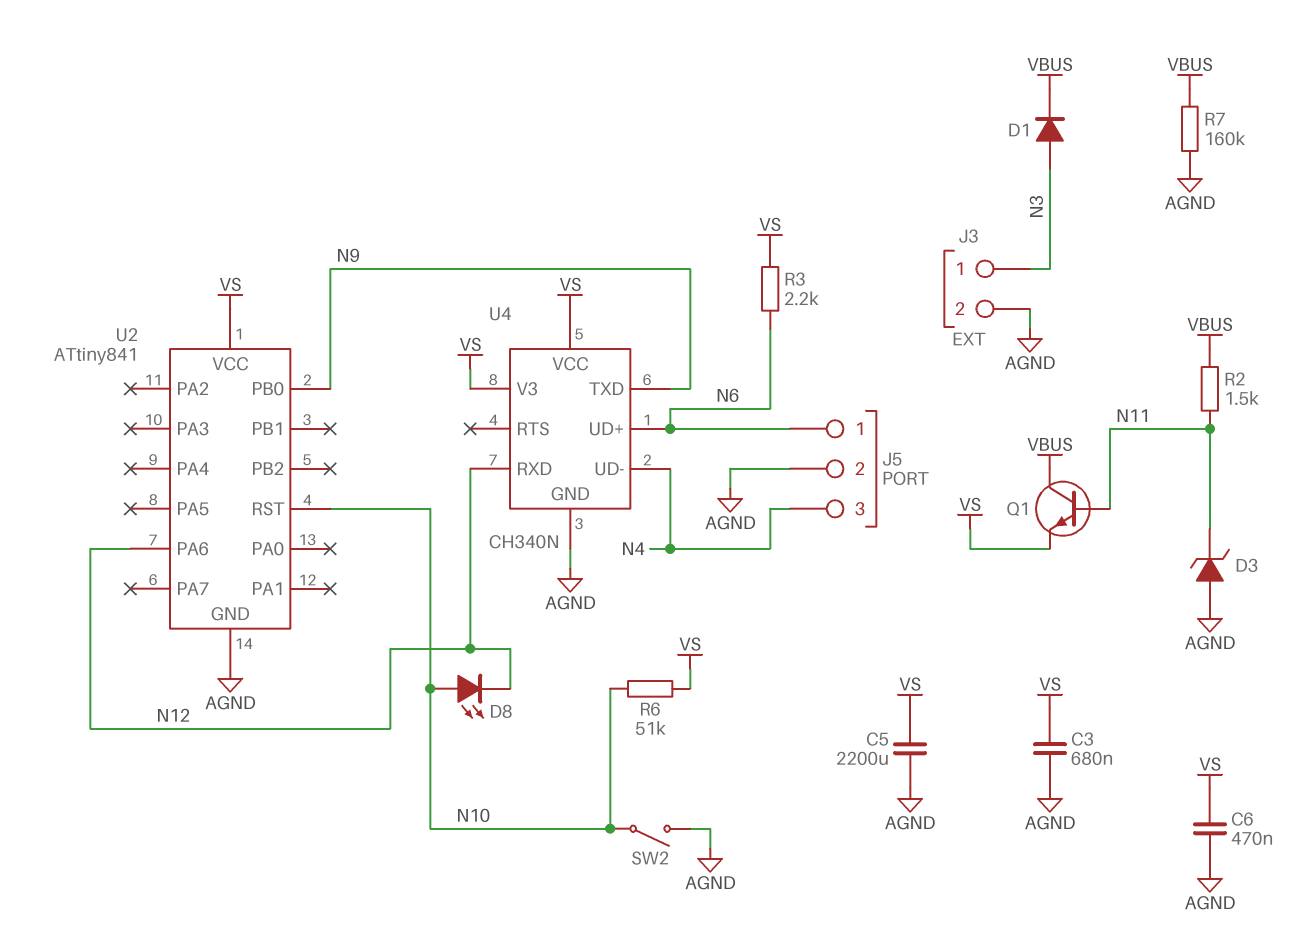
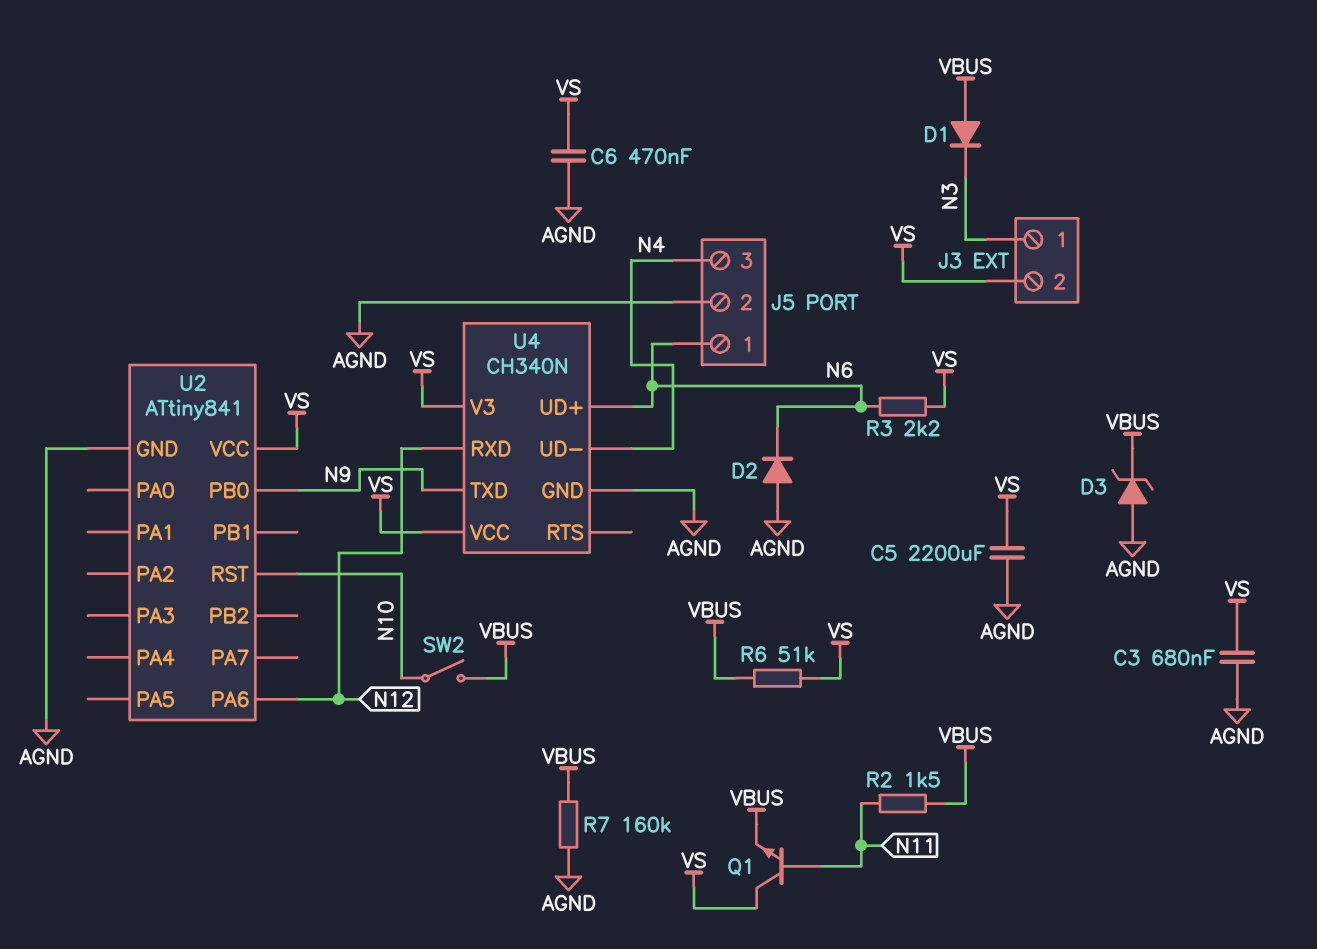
D1: diode (A N3, K VBUS) -> diode (A VBUS, K N3)
D2: none -> diode (A AGND, K N6)
D3: zener (A AGND, K N11) -> zener (A AGND, K VBUS)
D8: LED (A N10, K N12) -> none
J3 pin 2: AGND -> VS
Q1: NPN (B N11, C VBUS, E VS) -> NPN (B N11, C VS, E VBUS)
R6: 51k (N10, VS) -> 51k (VBUS, VS)
SW2: switch (AGND, N10) -> switch (N10, VBUS)

